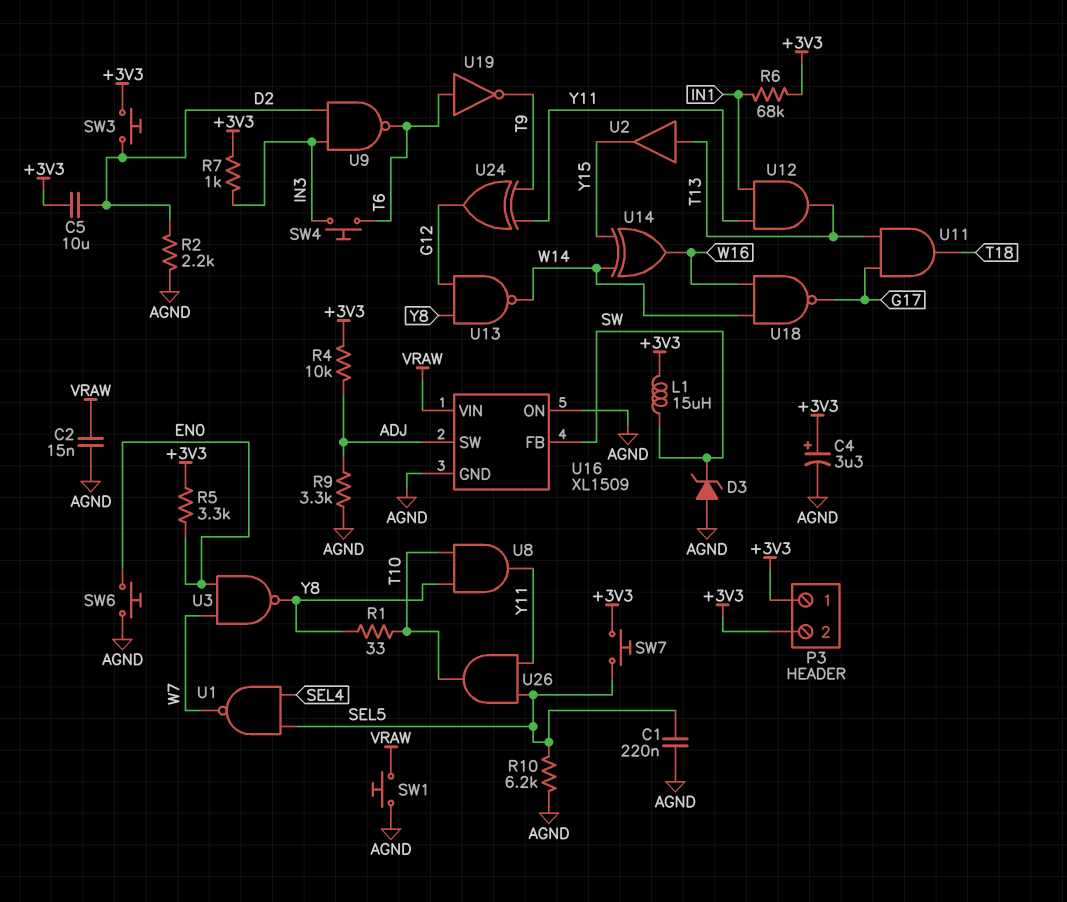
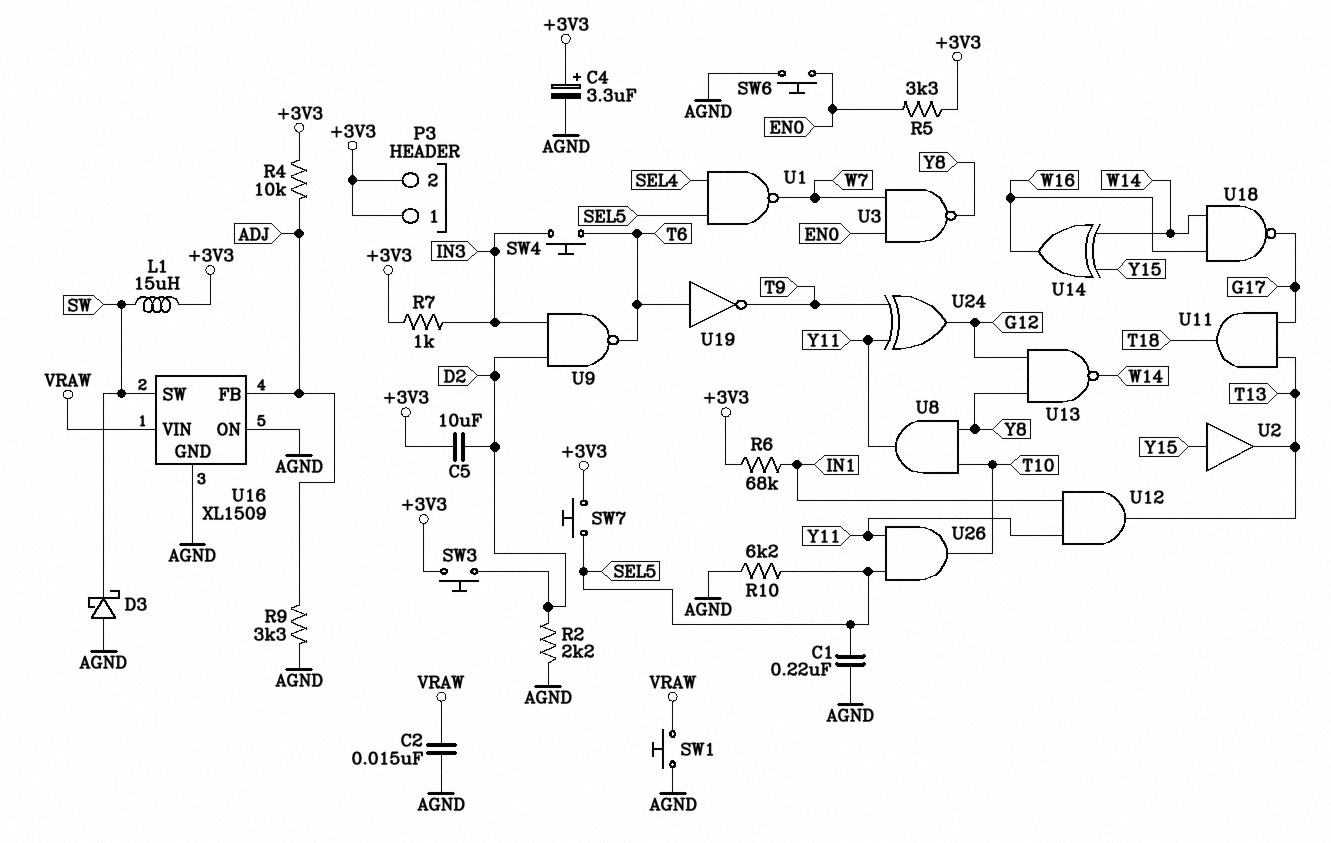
D3: zener (A AGND, K SW) -> schottky (A AGND, K SW)
R1: 33 (T10, Y8) -> none
U2: buffer (in T13, out Y15) -> buffer (in Y15, out T13)
U16 pin FB: SW -> ADJ
U16 pin SW: ADJ -> SW

